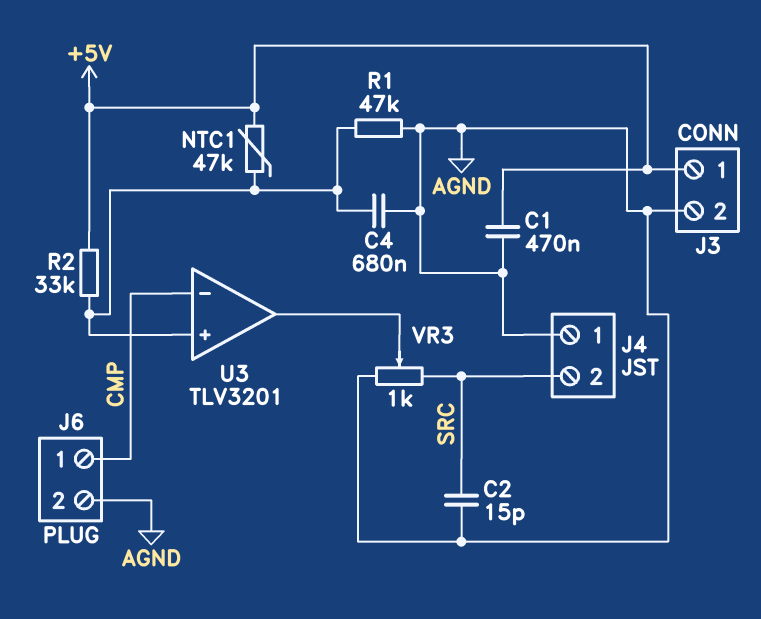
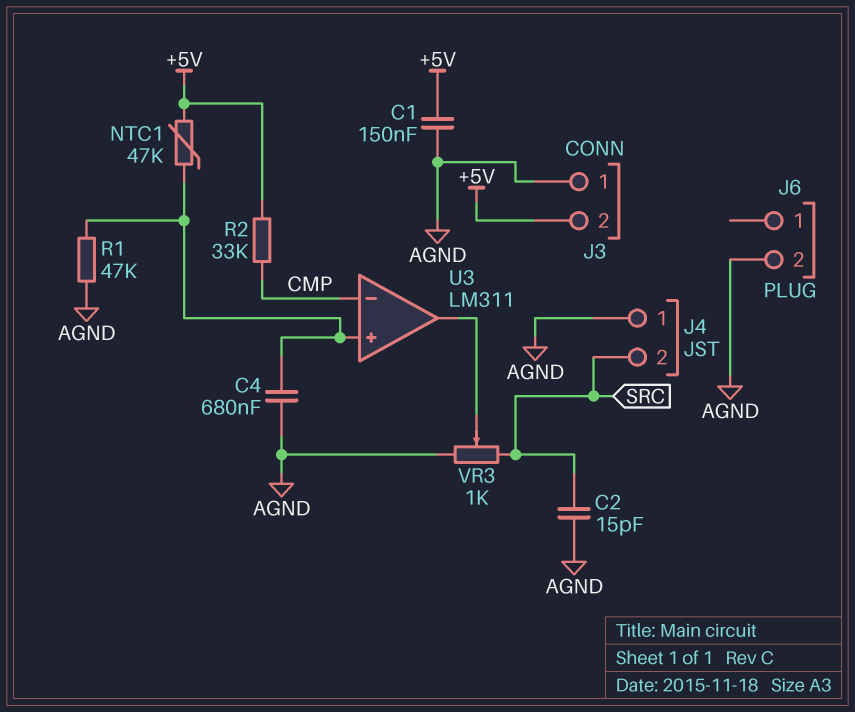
C1: 470nF (+5V, AGND) -> 150nF (+5V, AGND)
J3 pin 1: +5V -> AGND
J3 pin 2: AGND -> +5V
J6 pin 1: CMP -> none
R2: 33k (+5V, U3/in+) -> 33k (+5V, CMP)
U3: TLV3201 -> LM311

